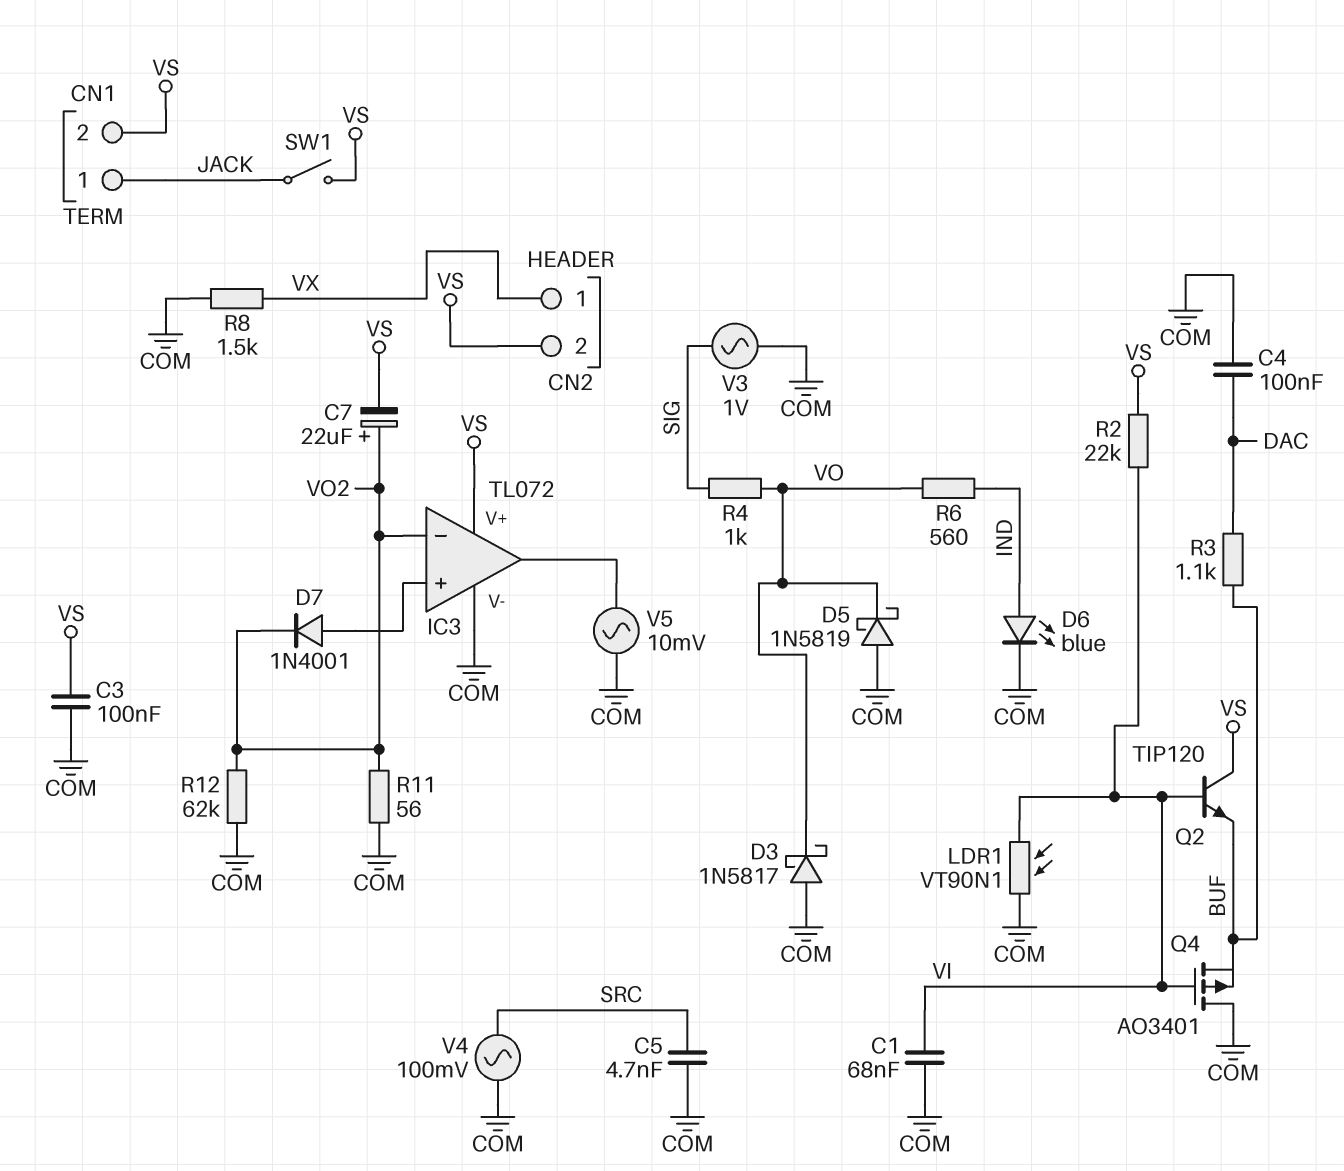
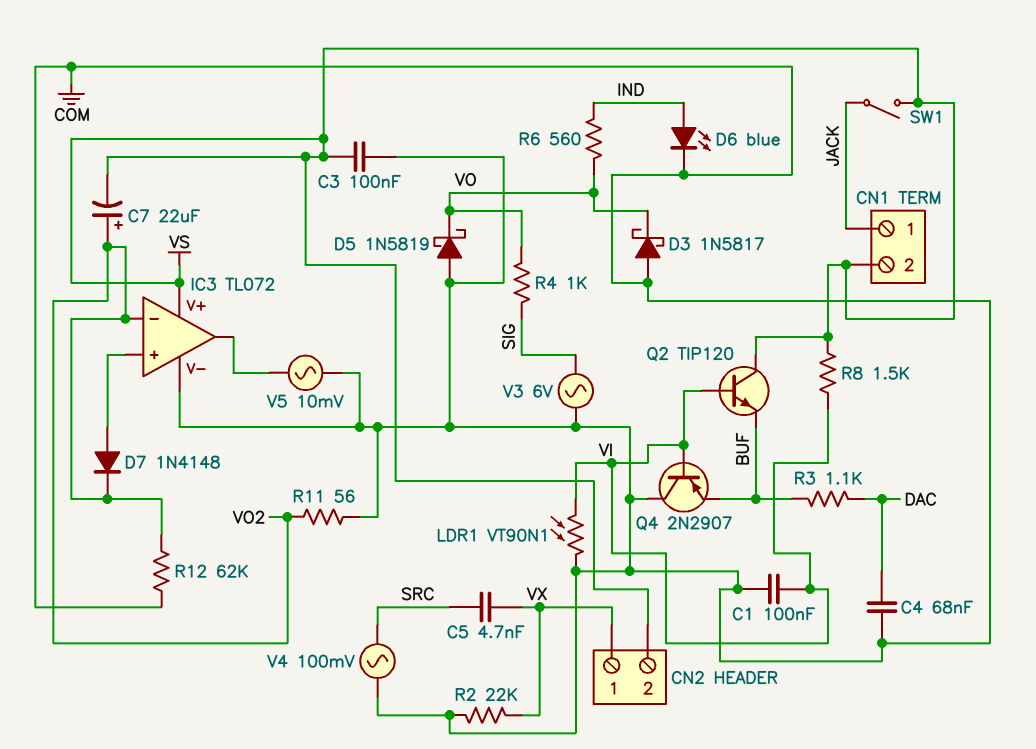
C1: 68nF (COM, VI) -> 100nF (COM, VI)
C4: 100nF (COM, DAC) -> 68nF (COM, DAC)
C5: 4.7nF (COM, SRC) -> 4.7nF (SRC, VX)
D7: diode 1N4001 (A IC3/in+, K VO2) -> diode 1N4148 (A IC3/in+, K VO2)
Q4: PMOS AO3401 (G VI, D COM, S BUF) -> PNP 2N2907 (B VI, C COM, E BUF)
R2: 22k (VI, VS) -> 22k (COM, VX)
R8: 1.5k (COM, VX) -> 1.5k (VI, VS)
V3: AC 1V (COM, SIG) -> AC 6V (COM, SIG)

